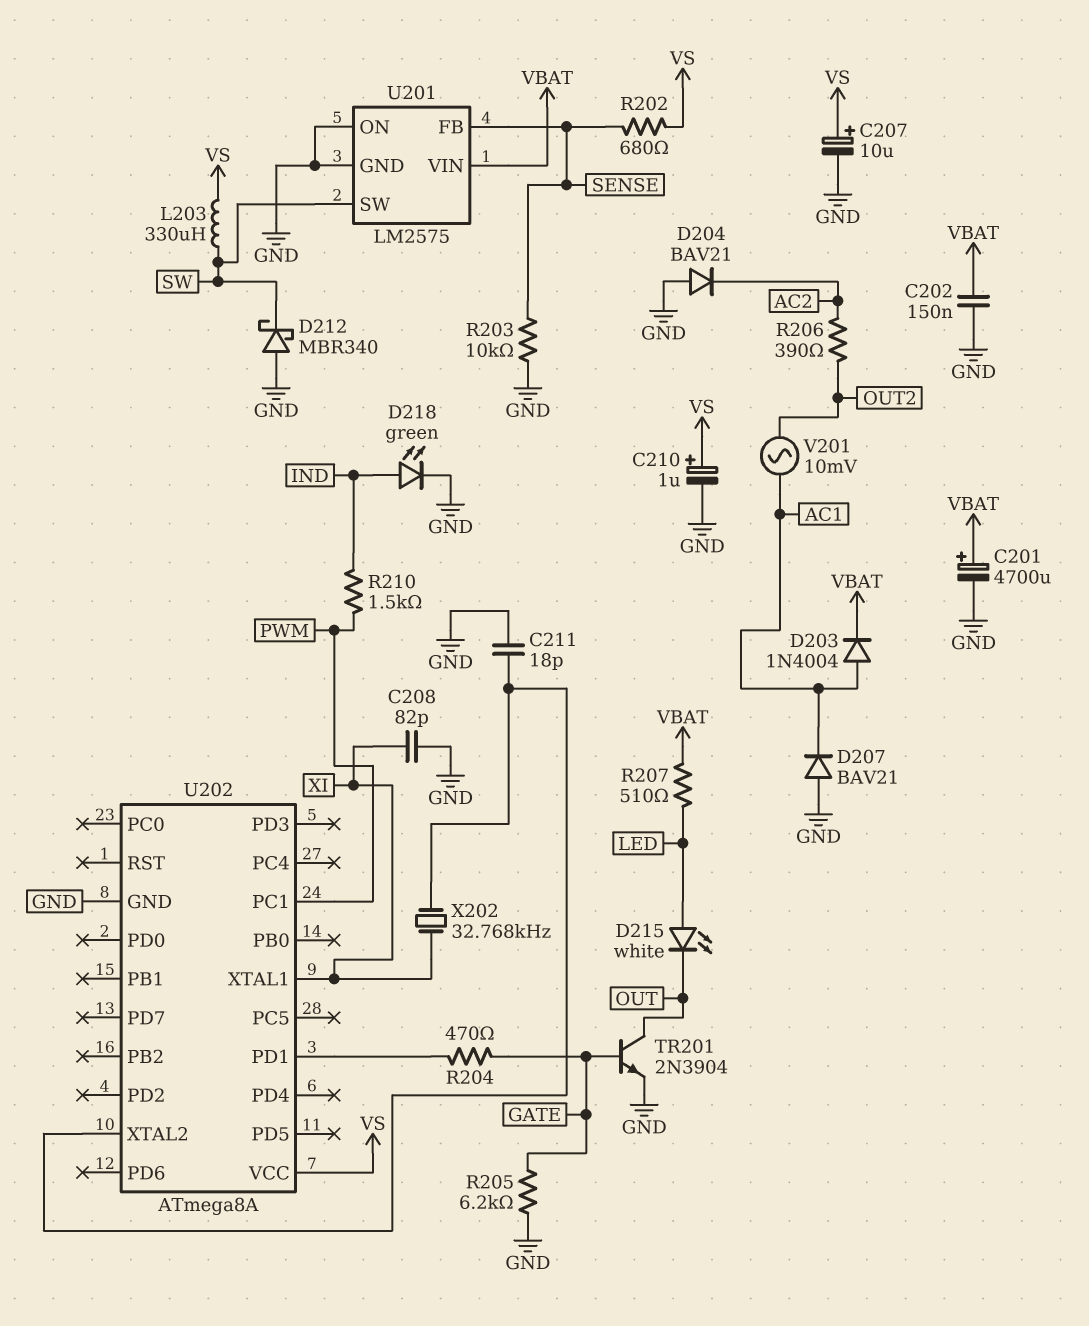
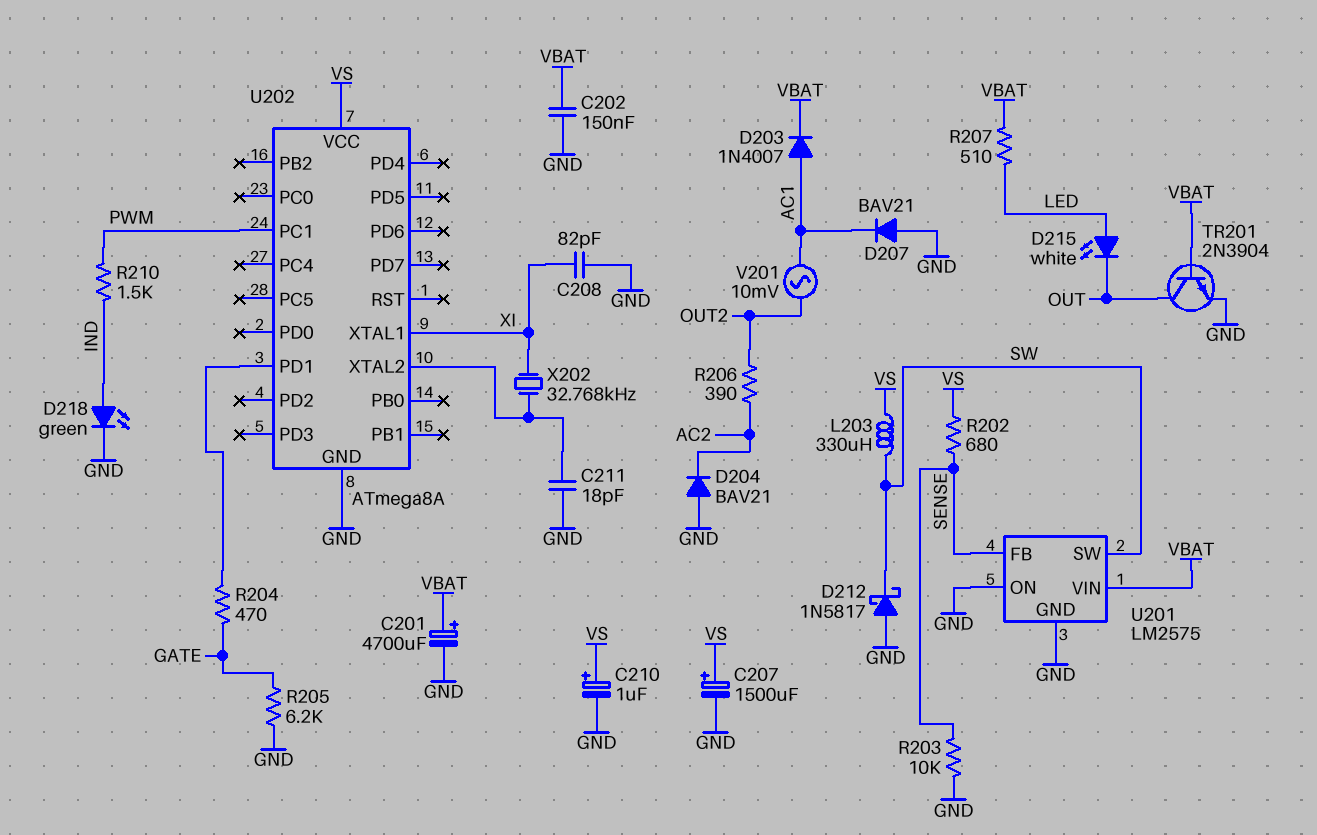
C207: 10uF (plus VS, minus GND) -> 1500uF (plus VS, minus GND)
D203: diode 1N4004 (A AC1, K VBAT) -> diode 1N4007 (A AC1, K VBAT)
D212: schottky MBR340 (A GND, K SW) -> schottky 1N5817 (A GND, K SW)
TR201: NPN 2N3904 (B GATE, C OUT, E GND) -> NPN 2N3904 (B VBAT, C OUT, E GND)

